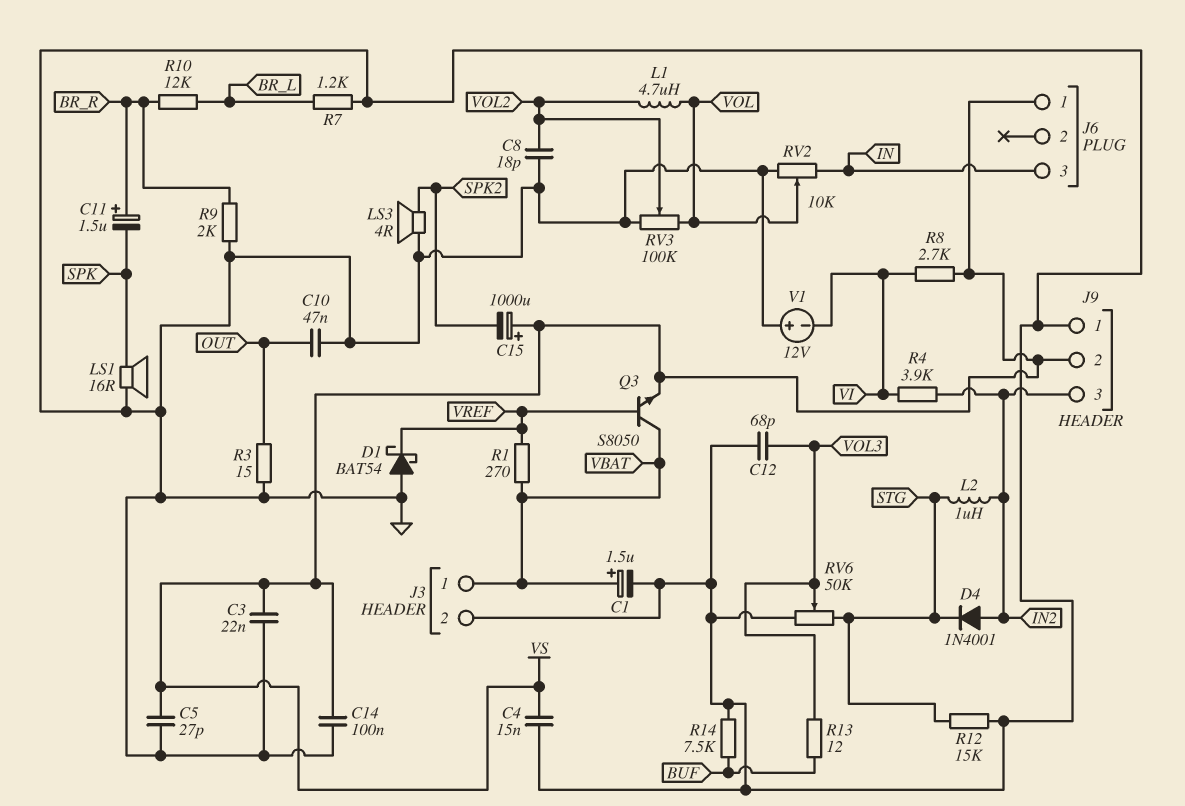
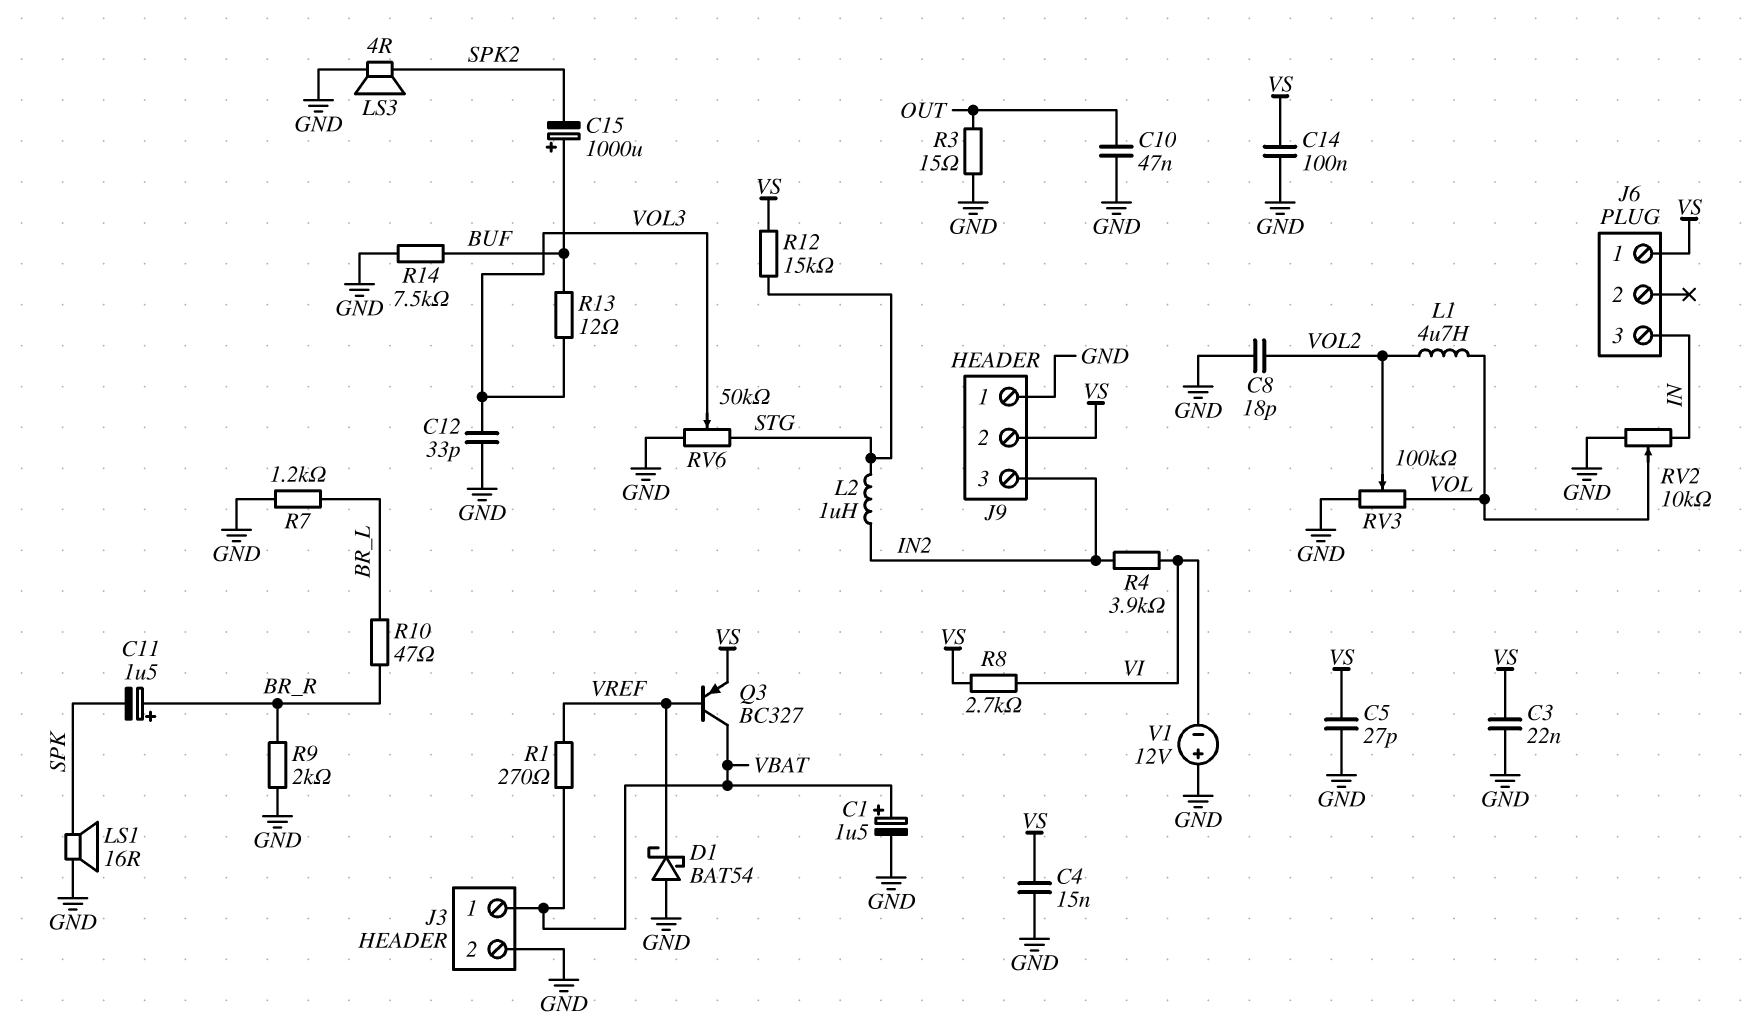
C12: 68pF (GND, VOL3) -> 33pF (GND, VOL3)
C15: 1000uF (plus VS, minus SPK2) -> 1000uF (plus BUF, minus SPK2)
D4: diode 1N4001 (A IN2, K STG) -> none
Q3: NPN S8050 (B VREF, C VBAT, E VS) -> PNP BC327 (B VREF, C VBAT, E VS)
R10: 12k (BR_L, BR_R) -> 47 (BR_L, BR_R)
R12: 15k (GND, STG) -> 15k (STG, VS)

